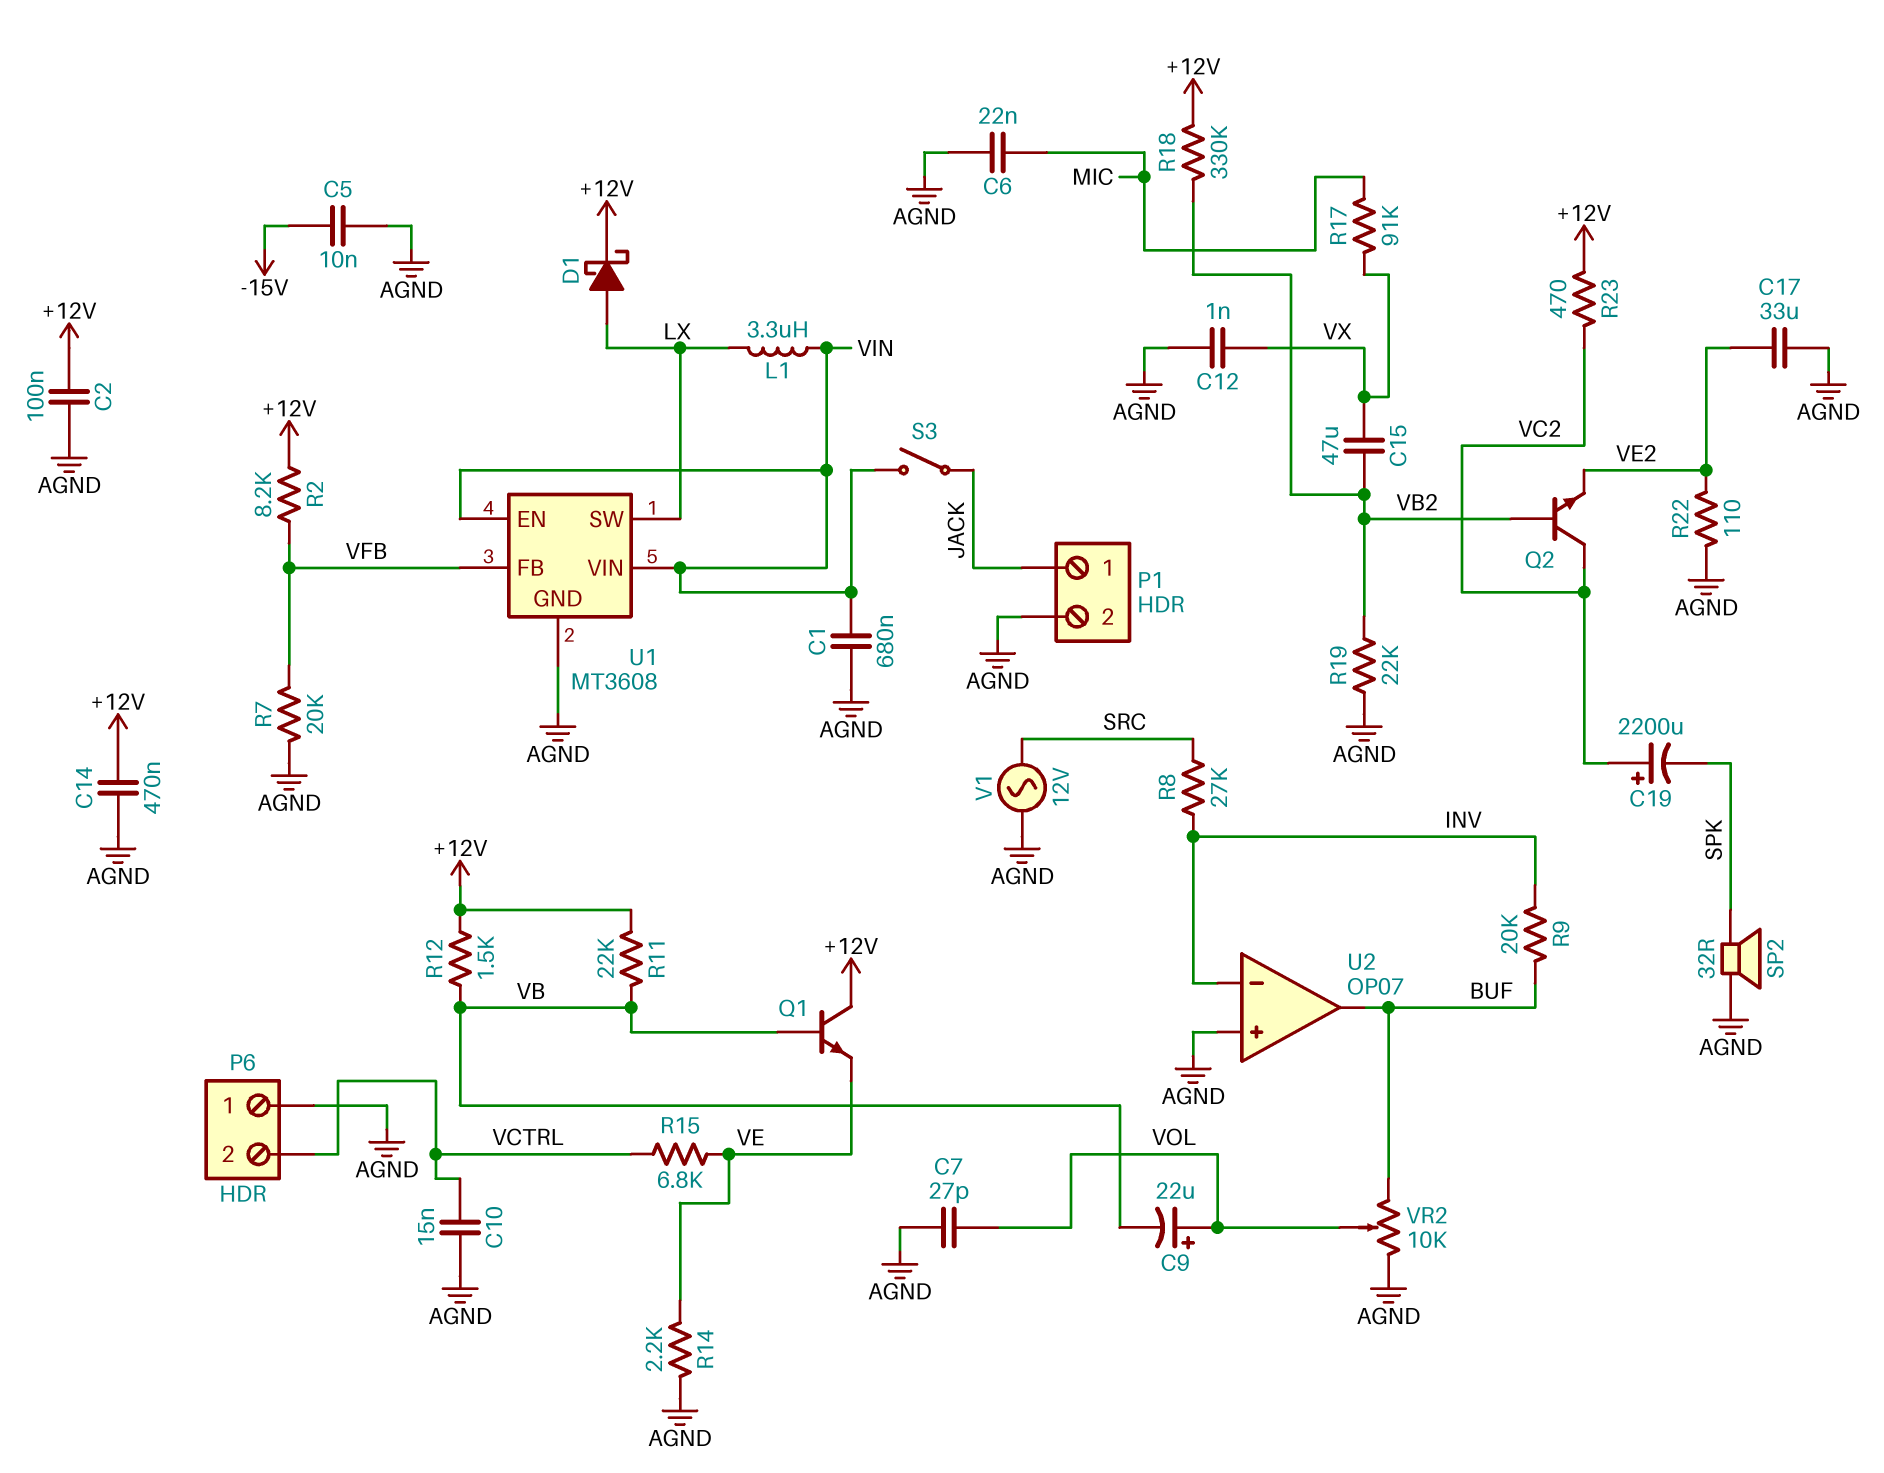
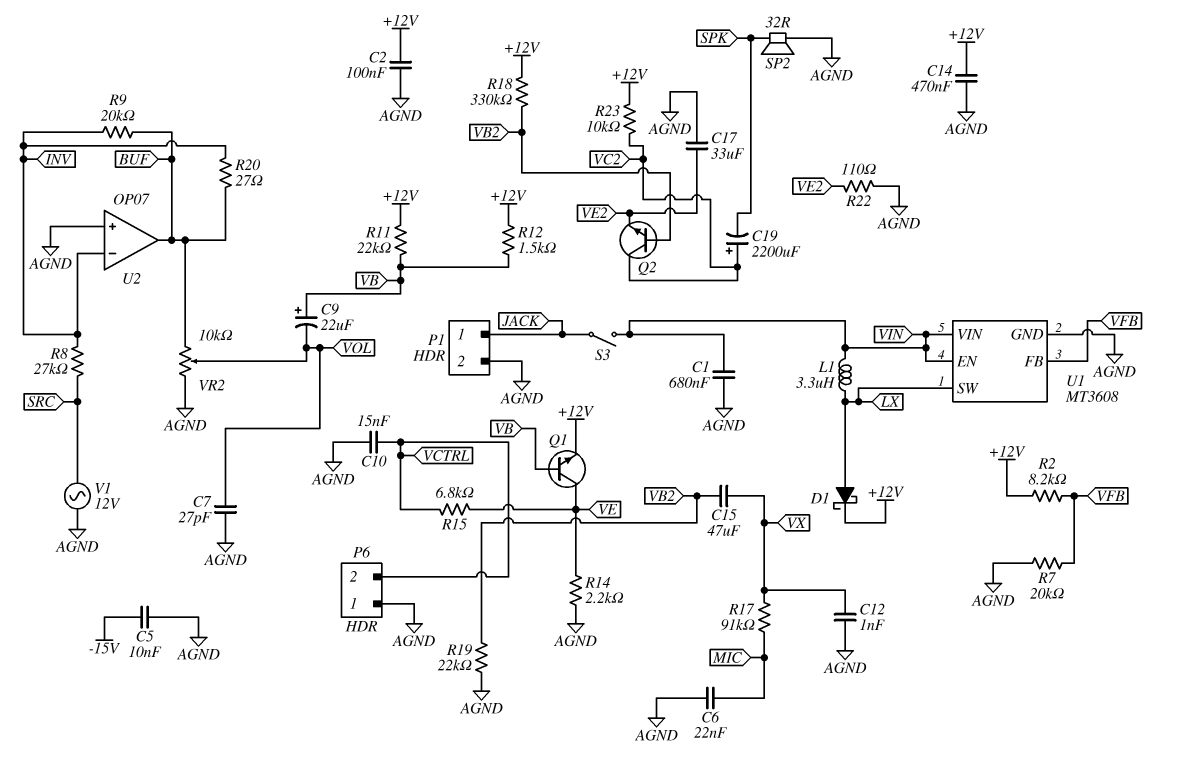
C9: 22uF (plus VOL, minus VB) -> 22uF (plus VB, minus VOL)
Q1: NPN (B VB, C +12V, E VE) -> NPN (B VB, C VE, E +12V)
R20: none -> 27 (BUF, INV)
R23: 470 (+12V, VC2) -> 10k (+12V, VC2)

